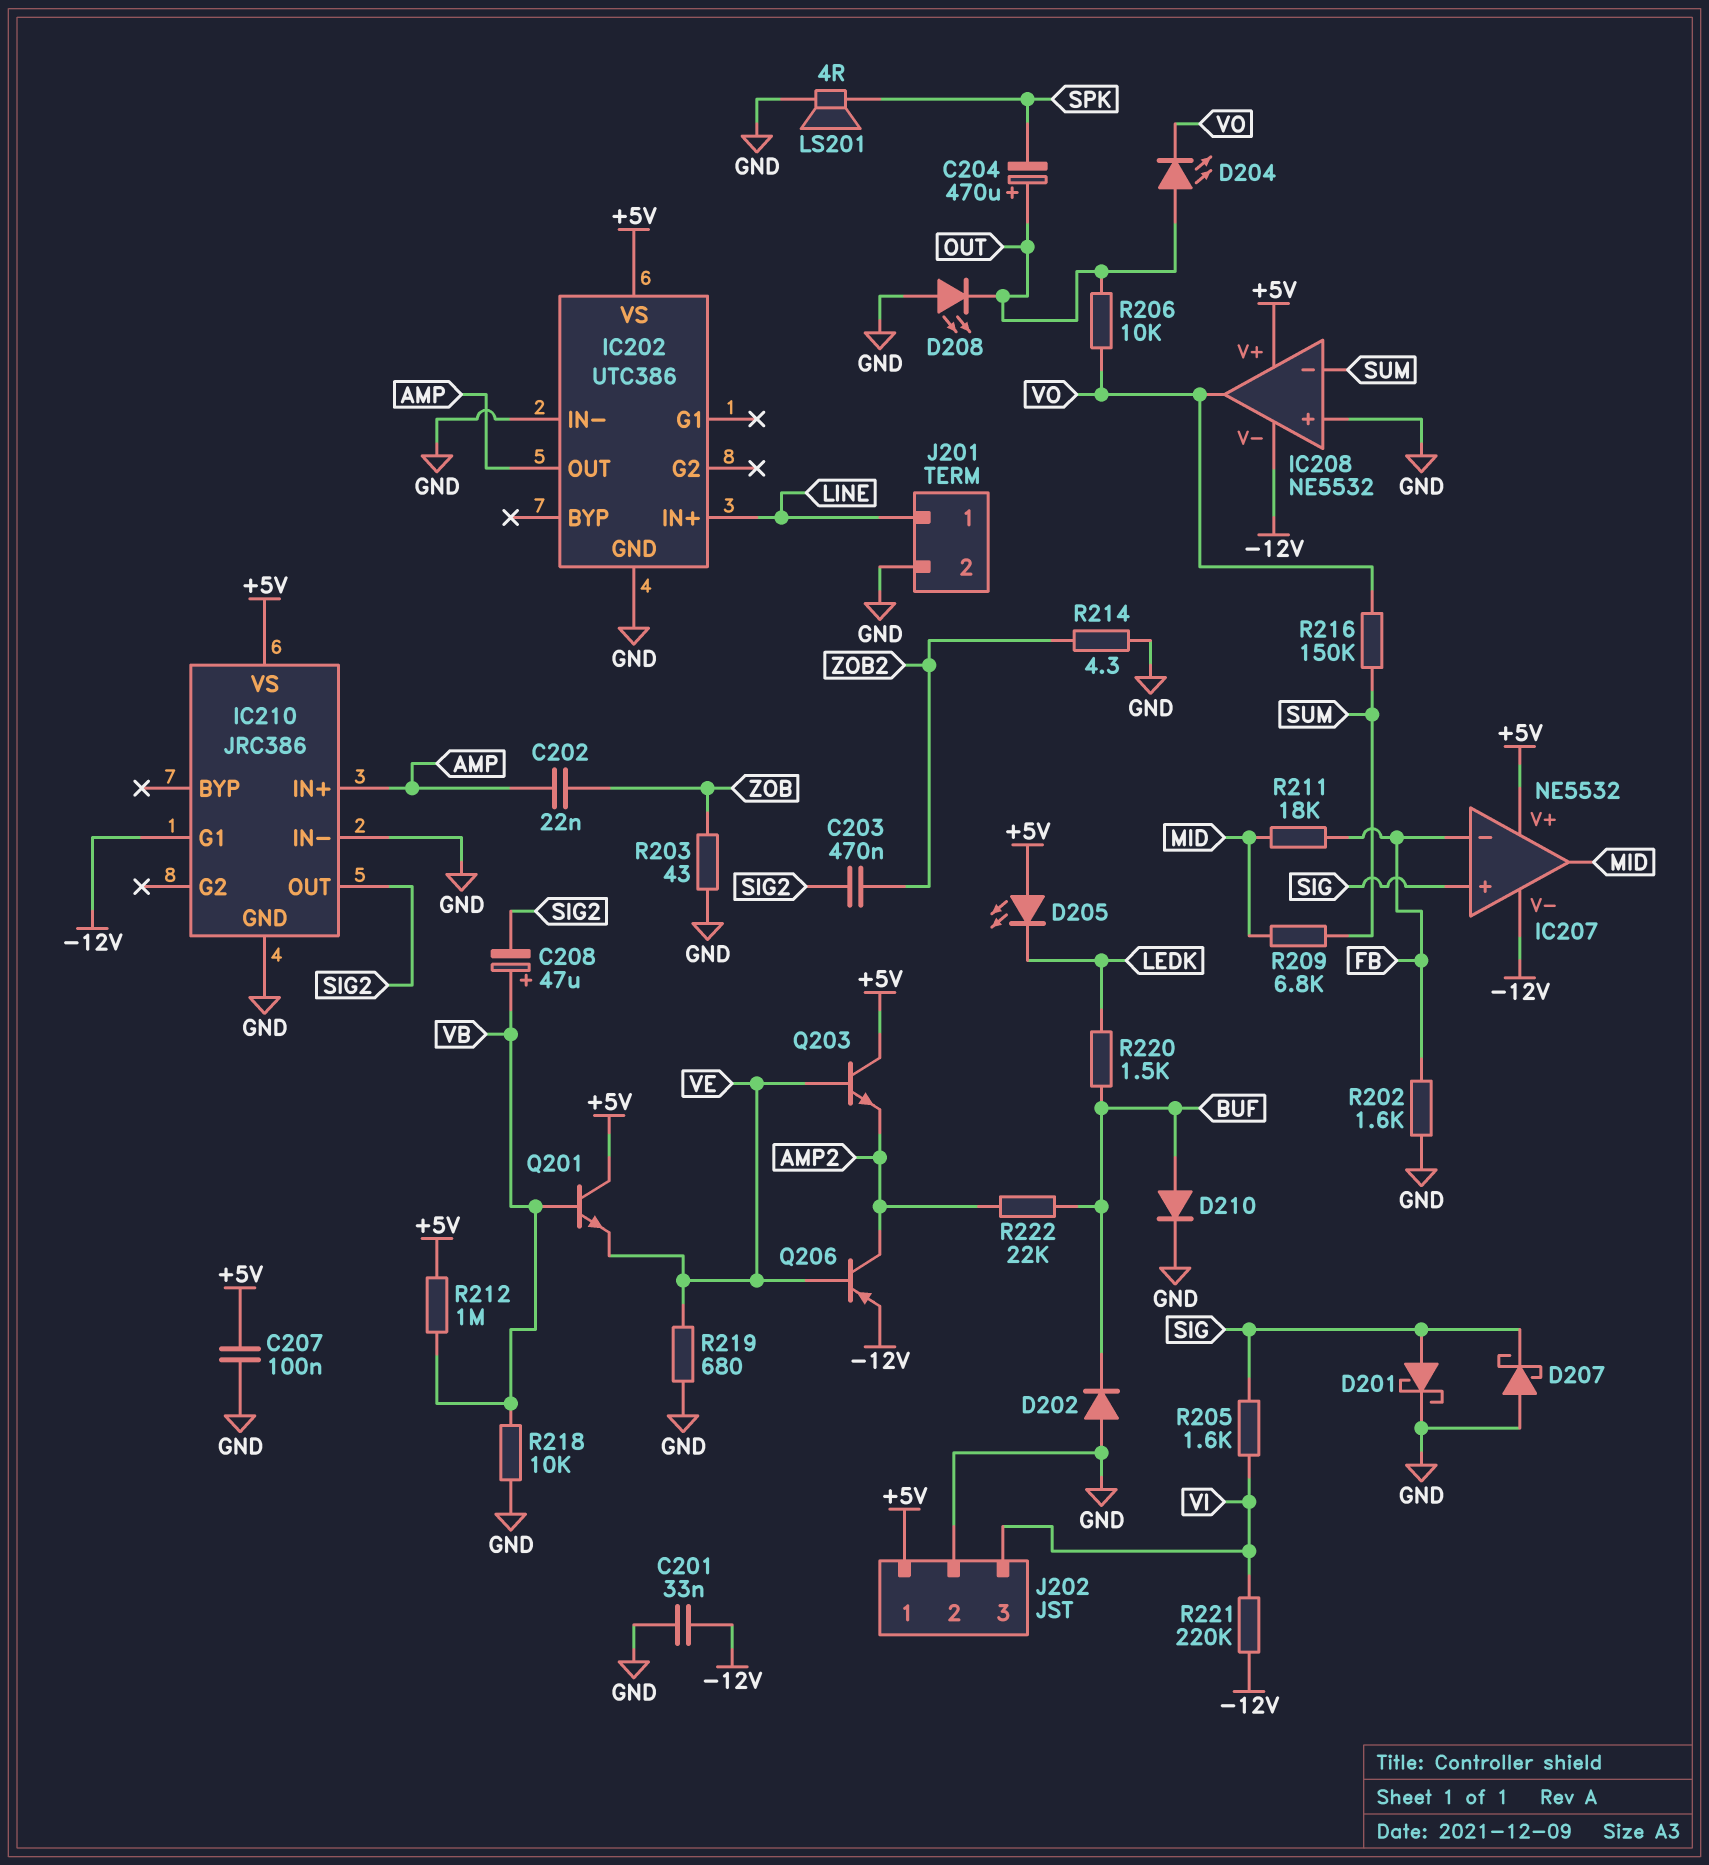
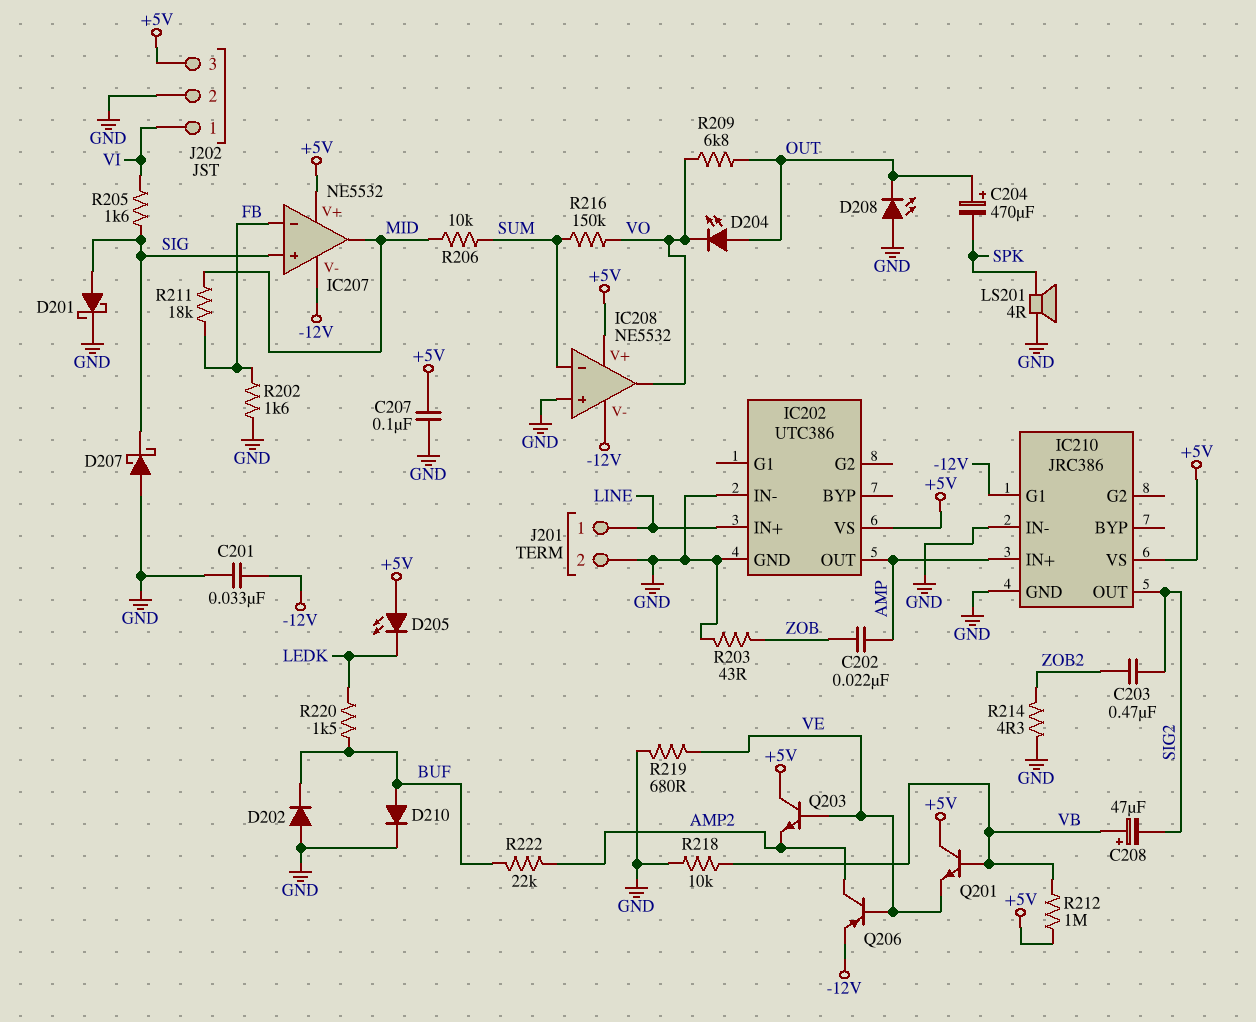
J202 pin 1: +5V -> VI
J202 pin 3: VI -> +5V
R206: 10k (OUT, VO) -> 10k (MID, SUM)
R209: 6.8k (MID, SUM) -> 6.8k (OUT, VO)
R221: 220k (-12V, VI) -> none

